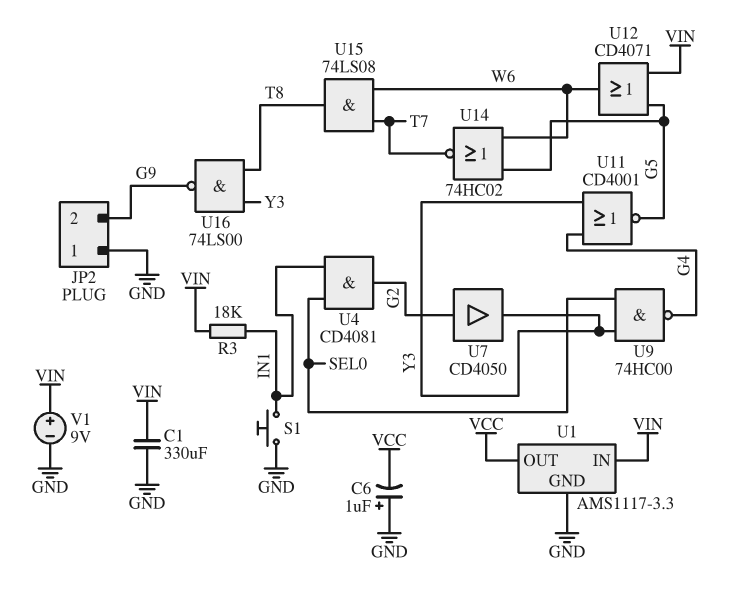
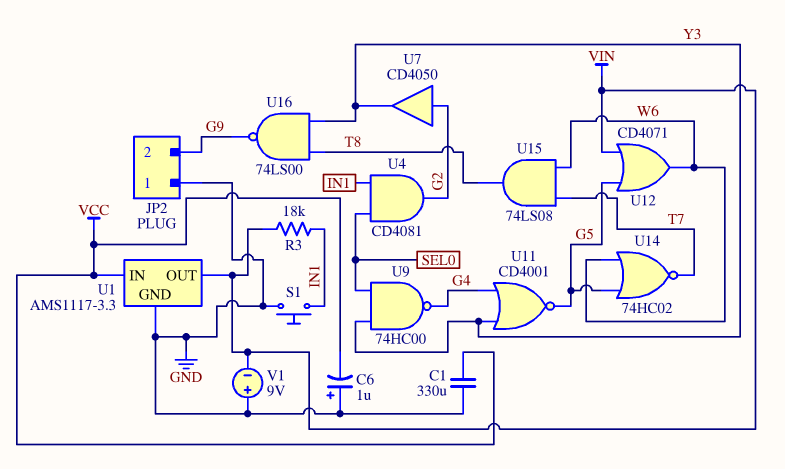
C1: 330uF (GND, VIN) -> 330uF (GND, VCC)
U1 pin IN: VIN -> VCC
U1 pin OUT: VCC -> VIN
V1: 9V (plus VIN, minus GND) -> 9V (plus GND, minus VIN)

